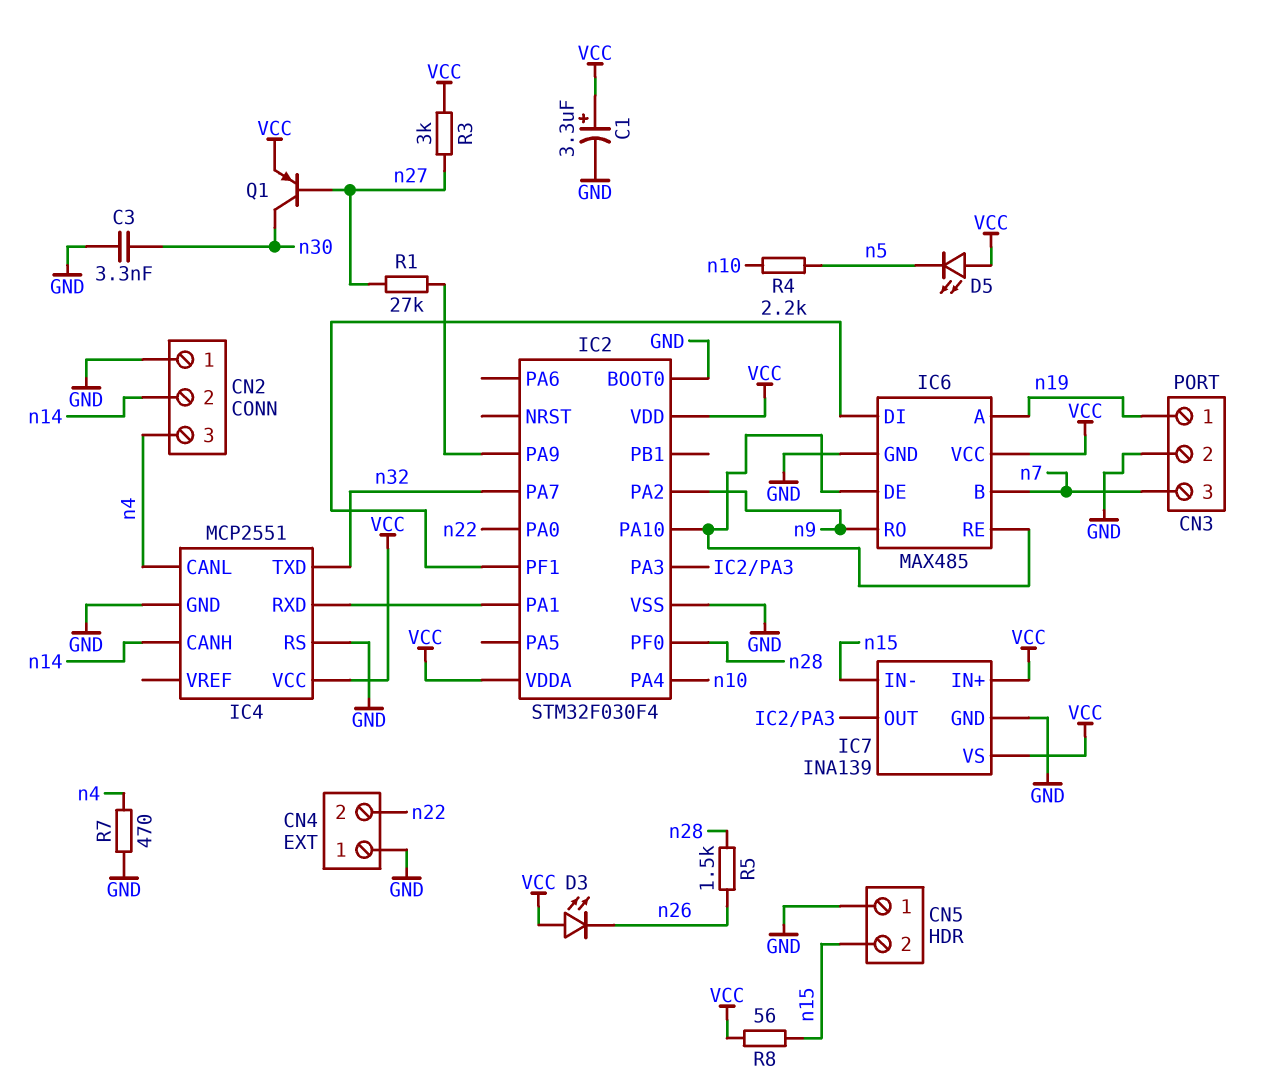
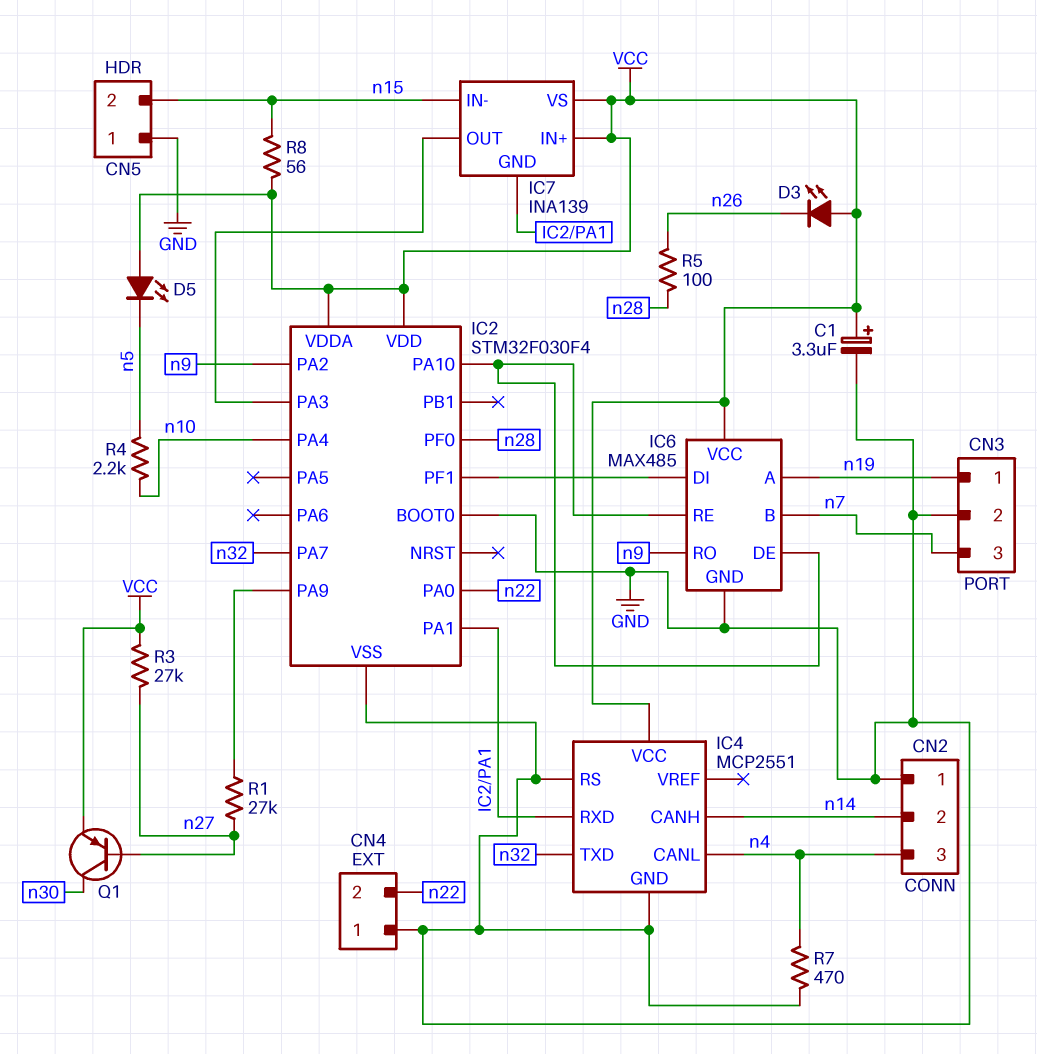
C3: 3.3nF (GND, n30) -> none
IC7 pin GND: GND -> IC2/PA1
R3: 3k (VCC, n27) -> 27k (VCC, n27)
R5: 1.5k (n26, n28) -> 100 (n26, n28)

